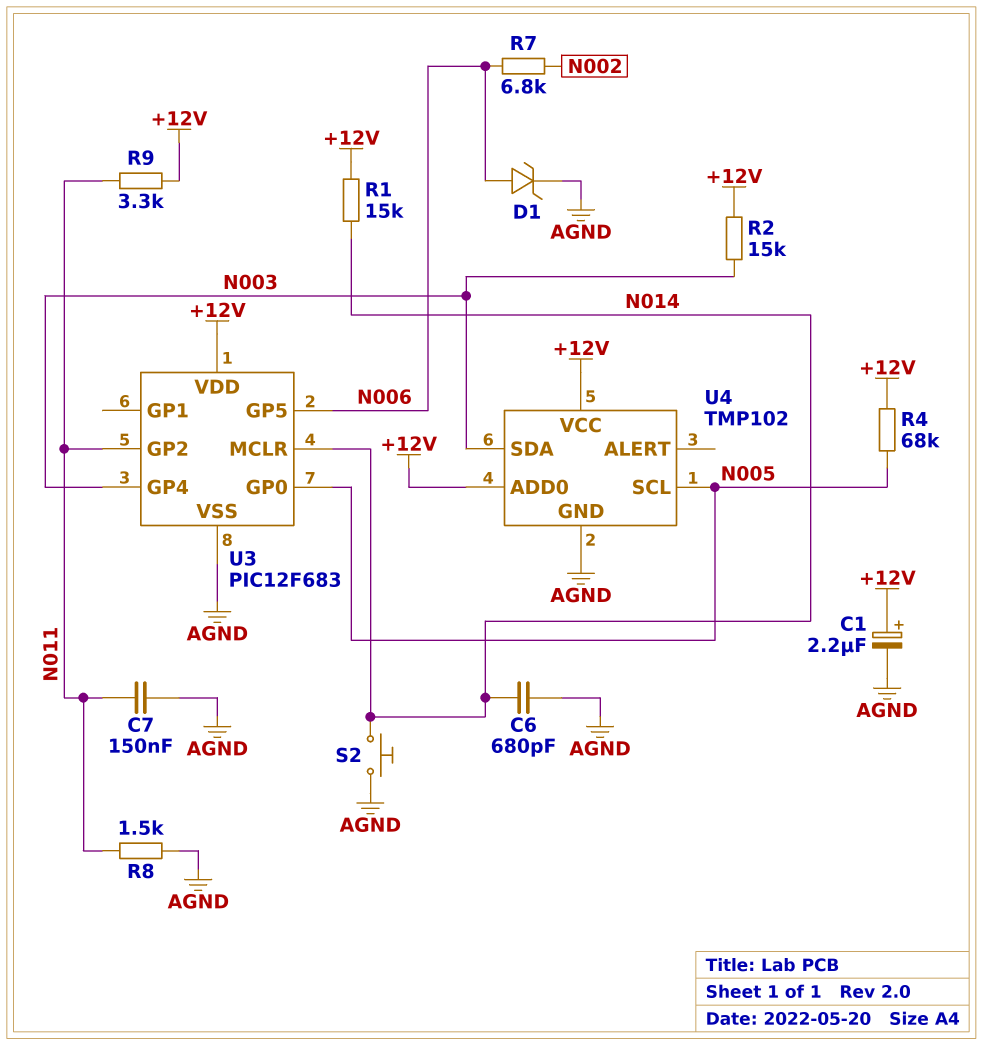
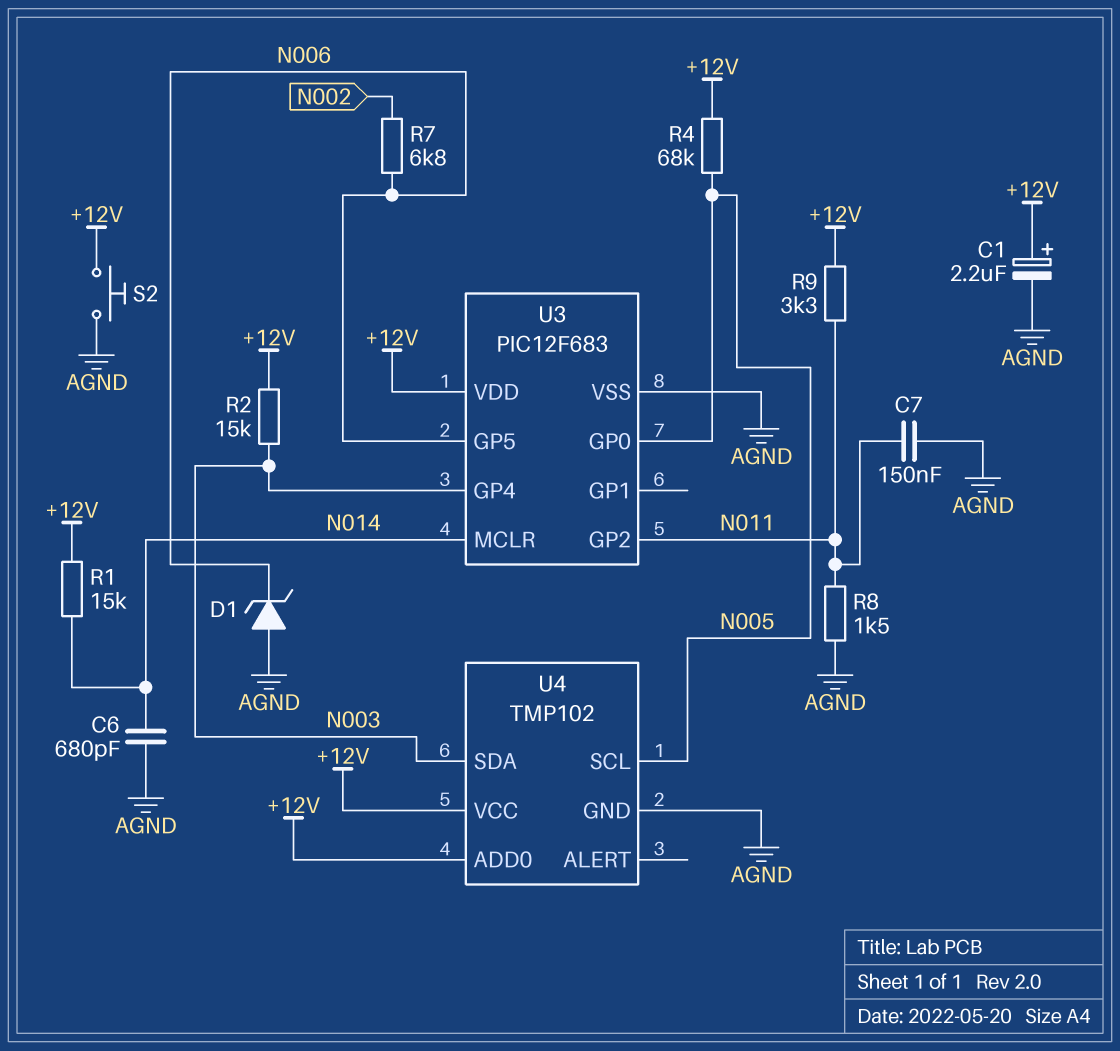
D1: zener (A N006, K AGND) -> zener (A AGND, K N006)
S2: button (AGND, N014) -> button (+12V, AGND)

